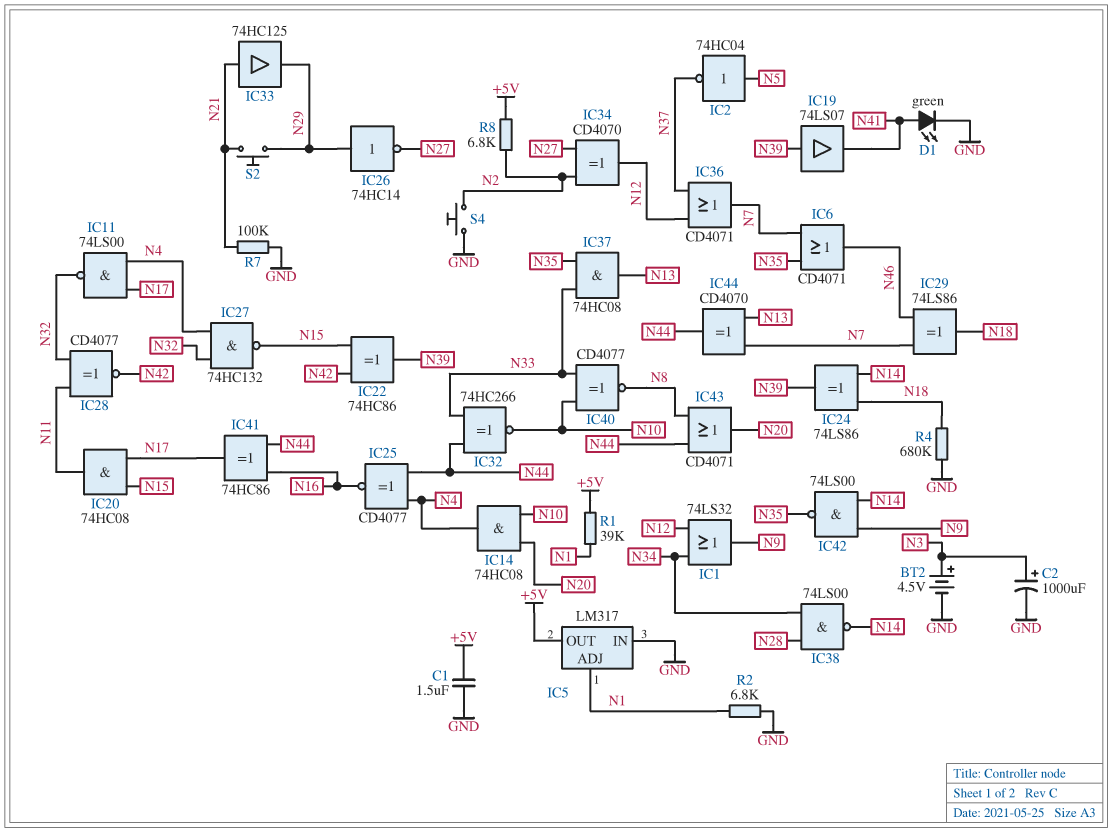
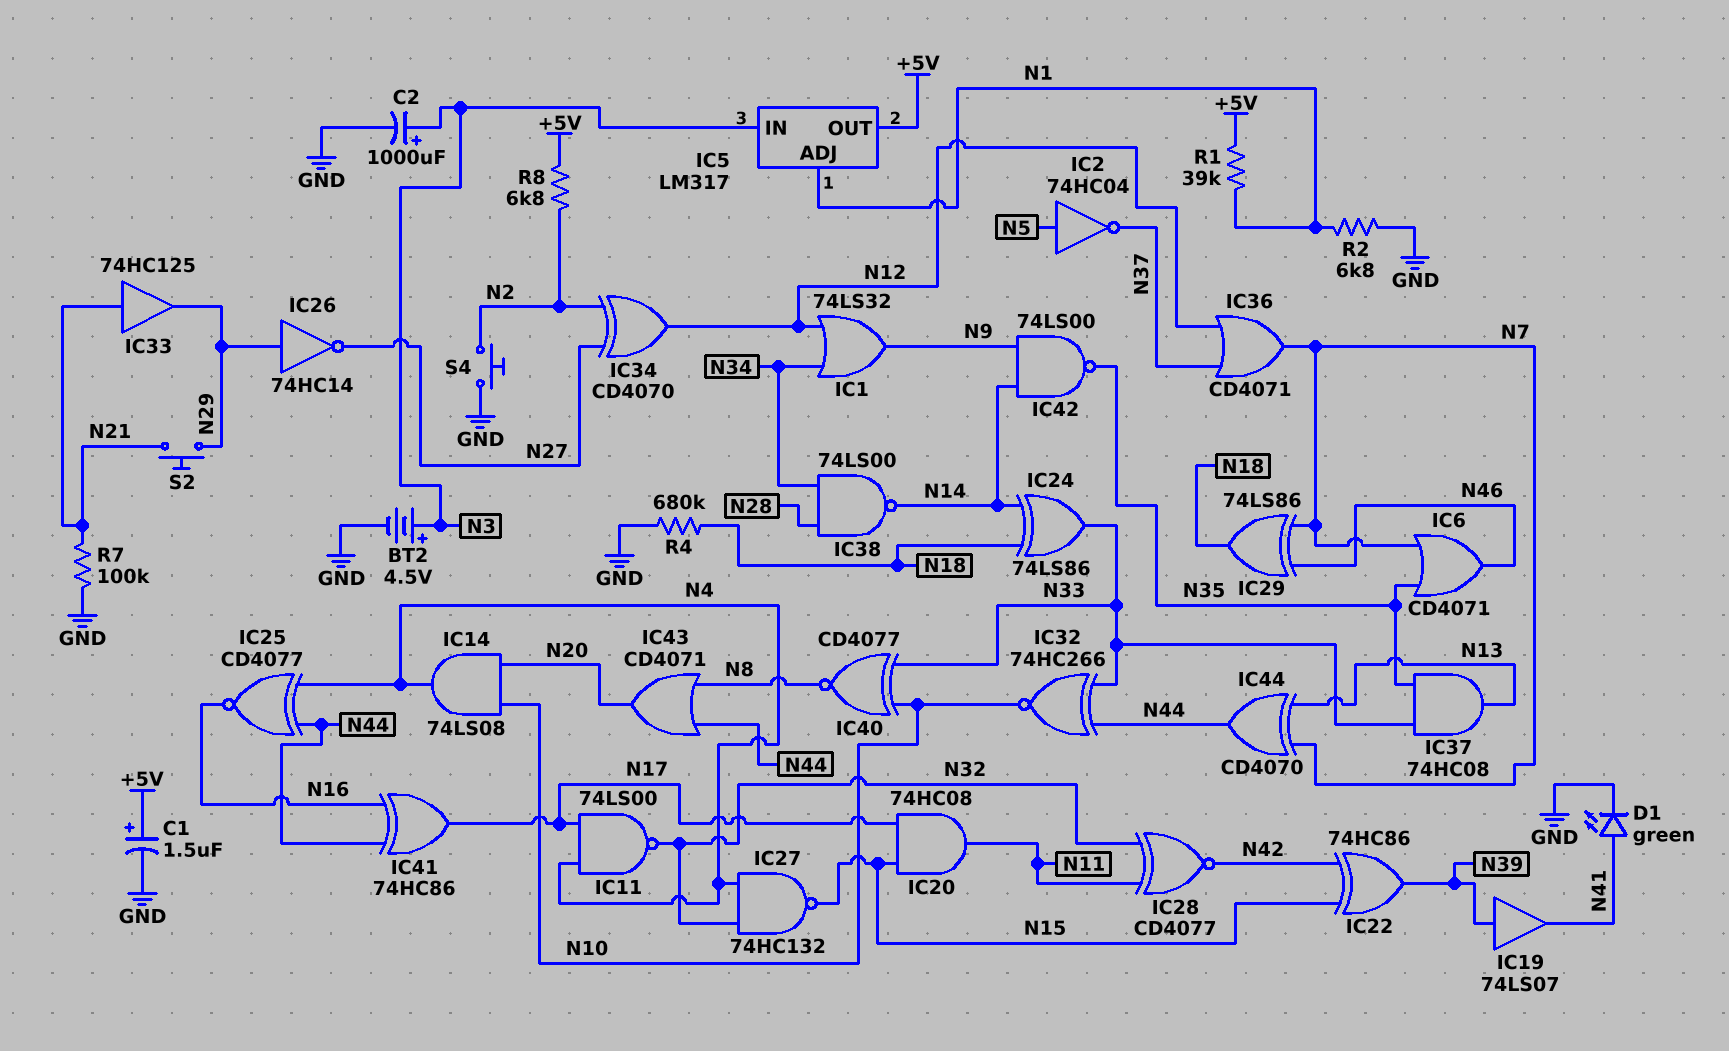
C1: 1.5uF (+5V, GND) -> 1.5uF (plus +5V, minus GND)
IC5 pin IN: GND -> N3
IC14: AND 74HC08 (in N10, in N20, out N4) -> AND 74LS08 (in N10, in N20, out N4)
IC24: XOR 74LS86 (in N14, in N18, out N39) -> XOR 74LS86 (in N14, in N18, out N33)

